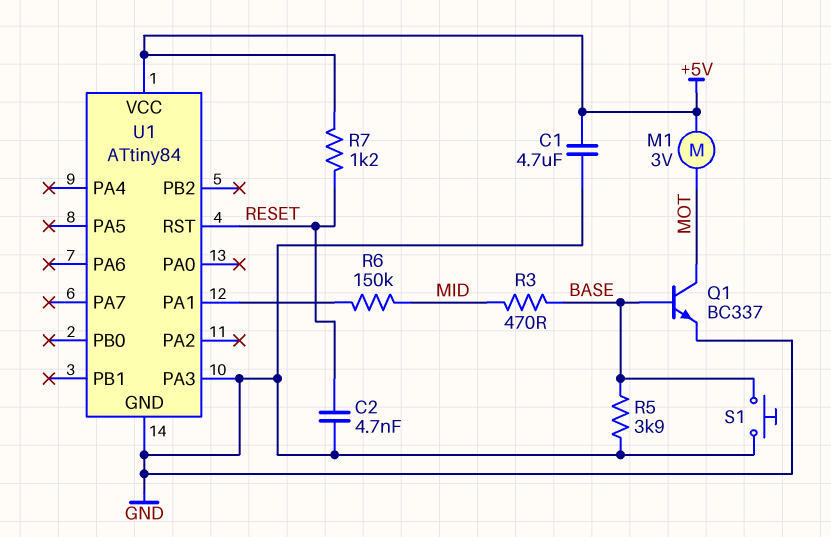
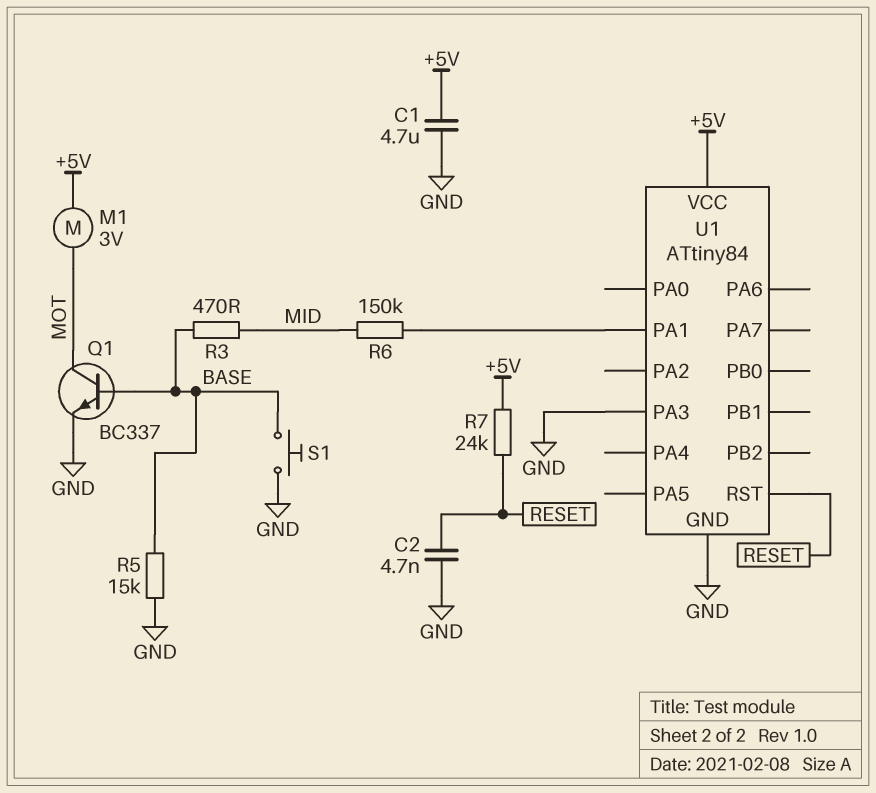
R5: 3.9k (BASE, GND) -> 15k (BASE, GND)
R7: 1.2k (+5V, RESET) -> 24k (+5V, RESET)

